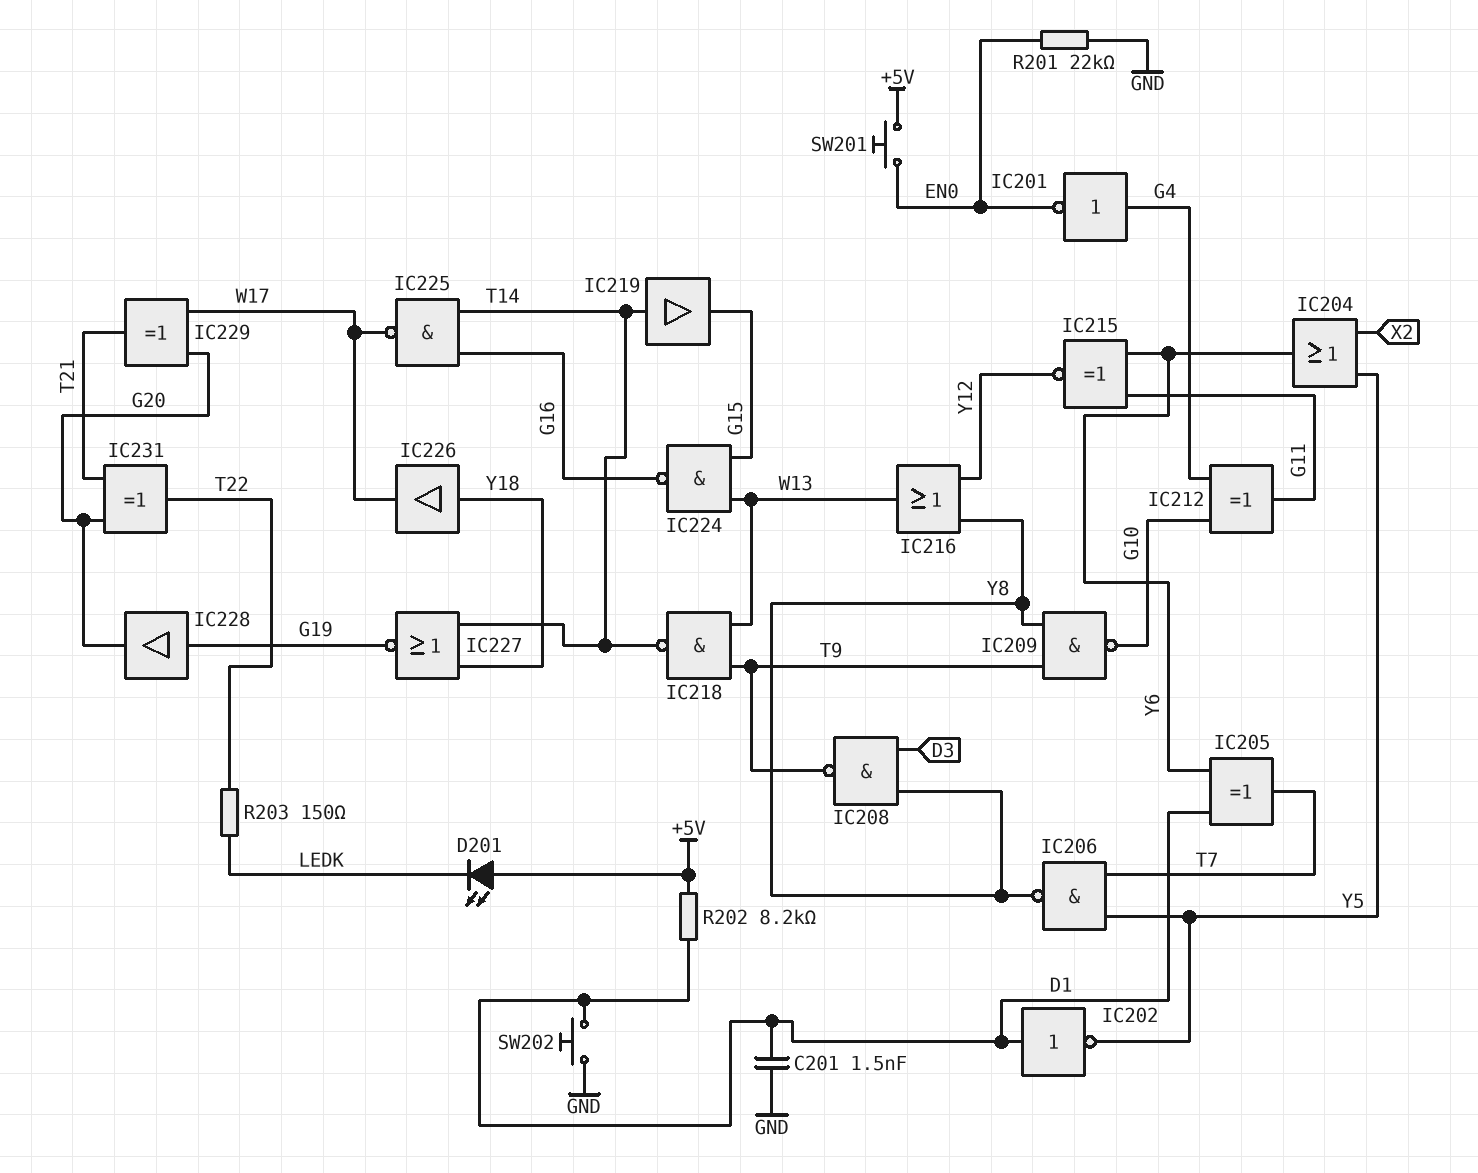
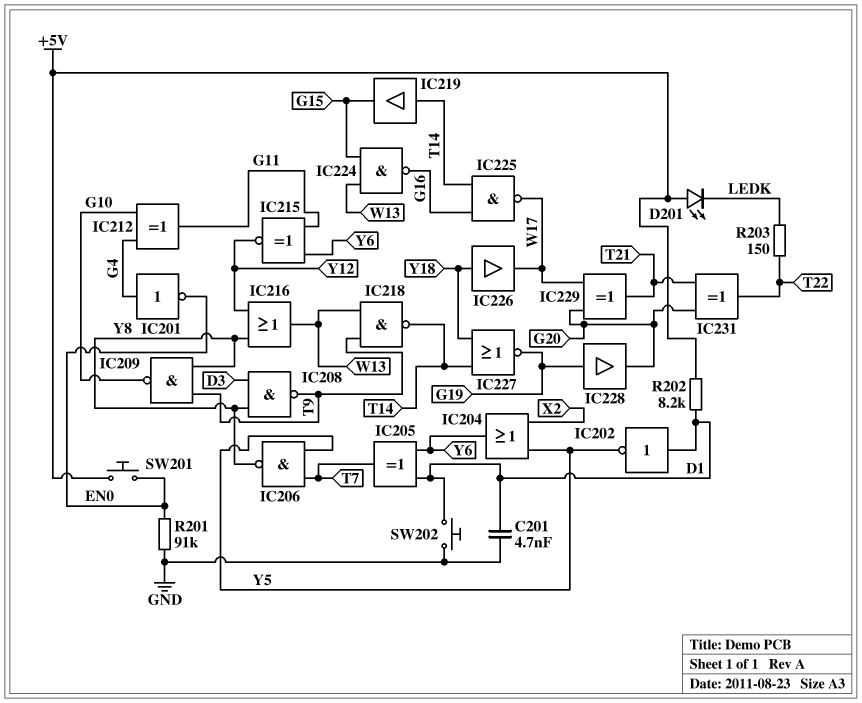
C201: 1.5nF (D1, GND) -> 4.7nF (D1, GND)
R201: 22k (EN0, GND) -> 91k (EN0, GND)

